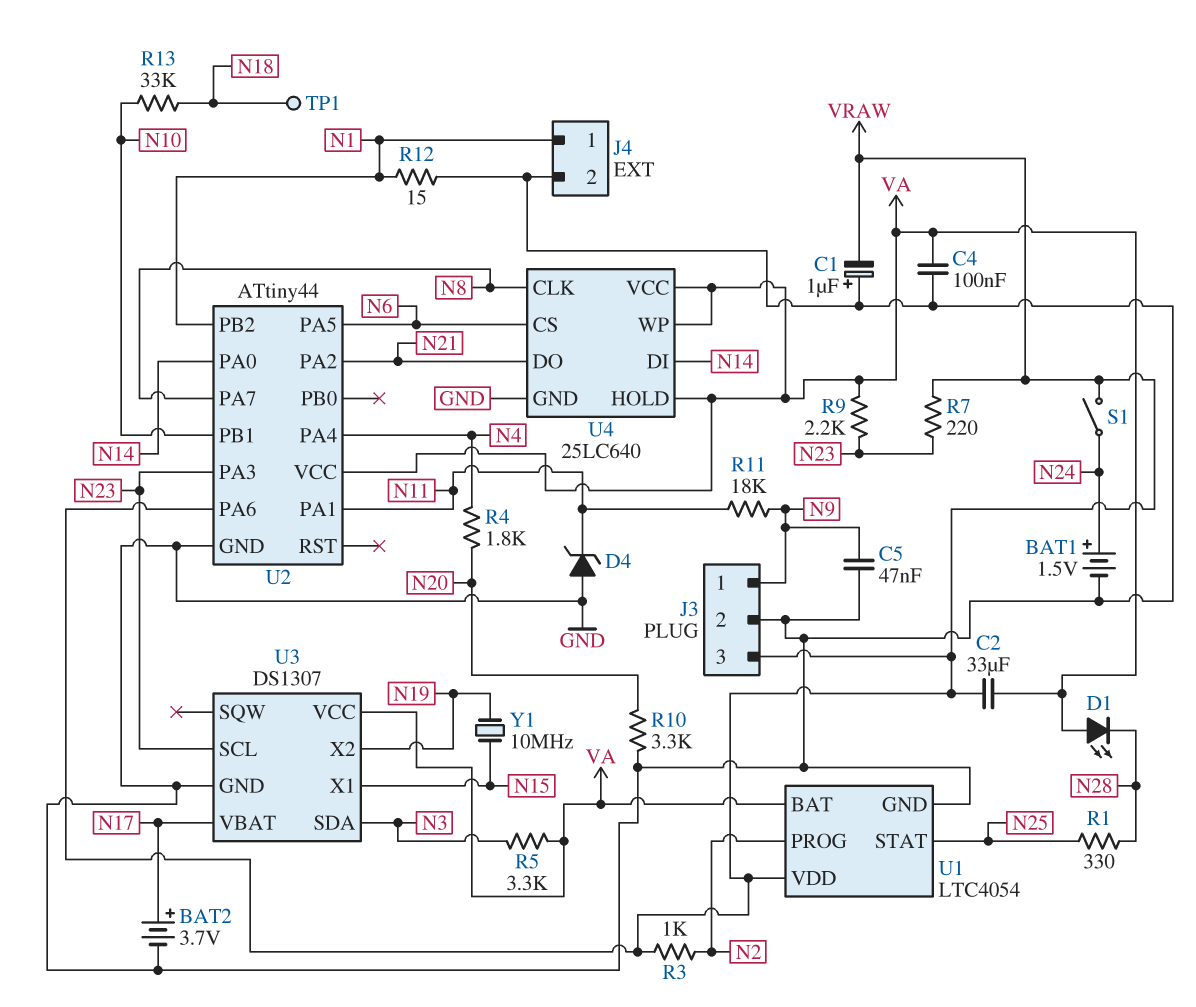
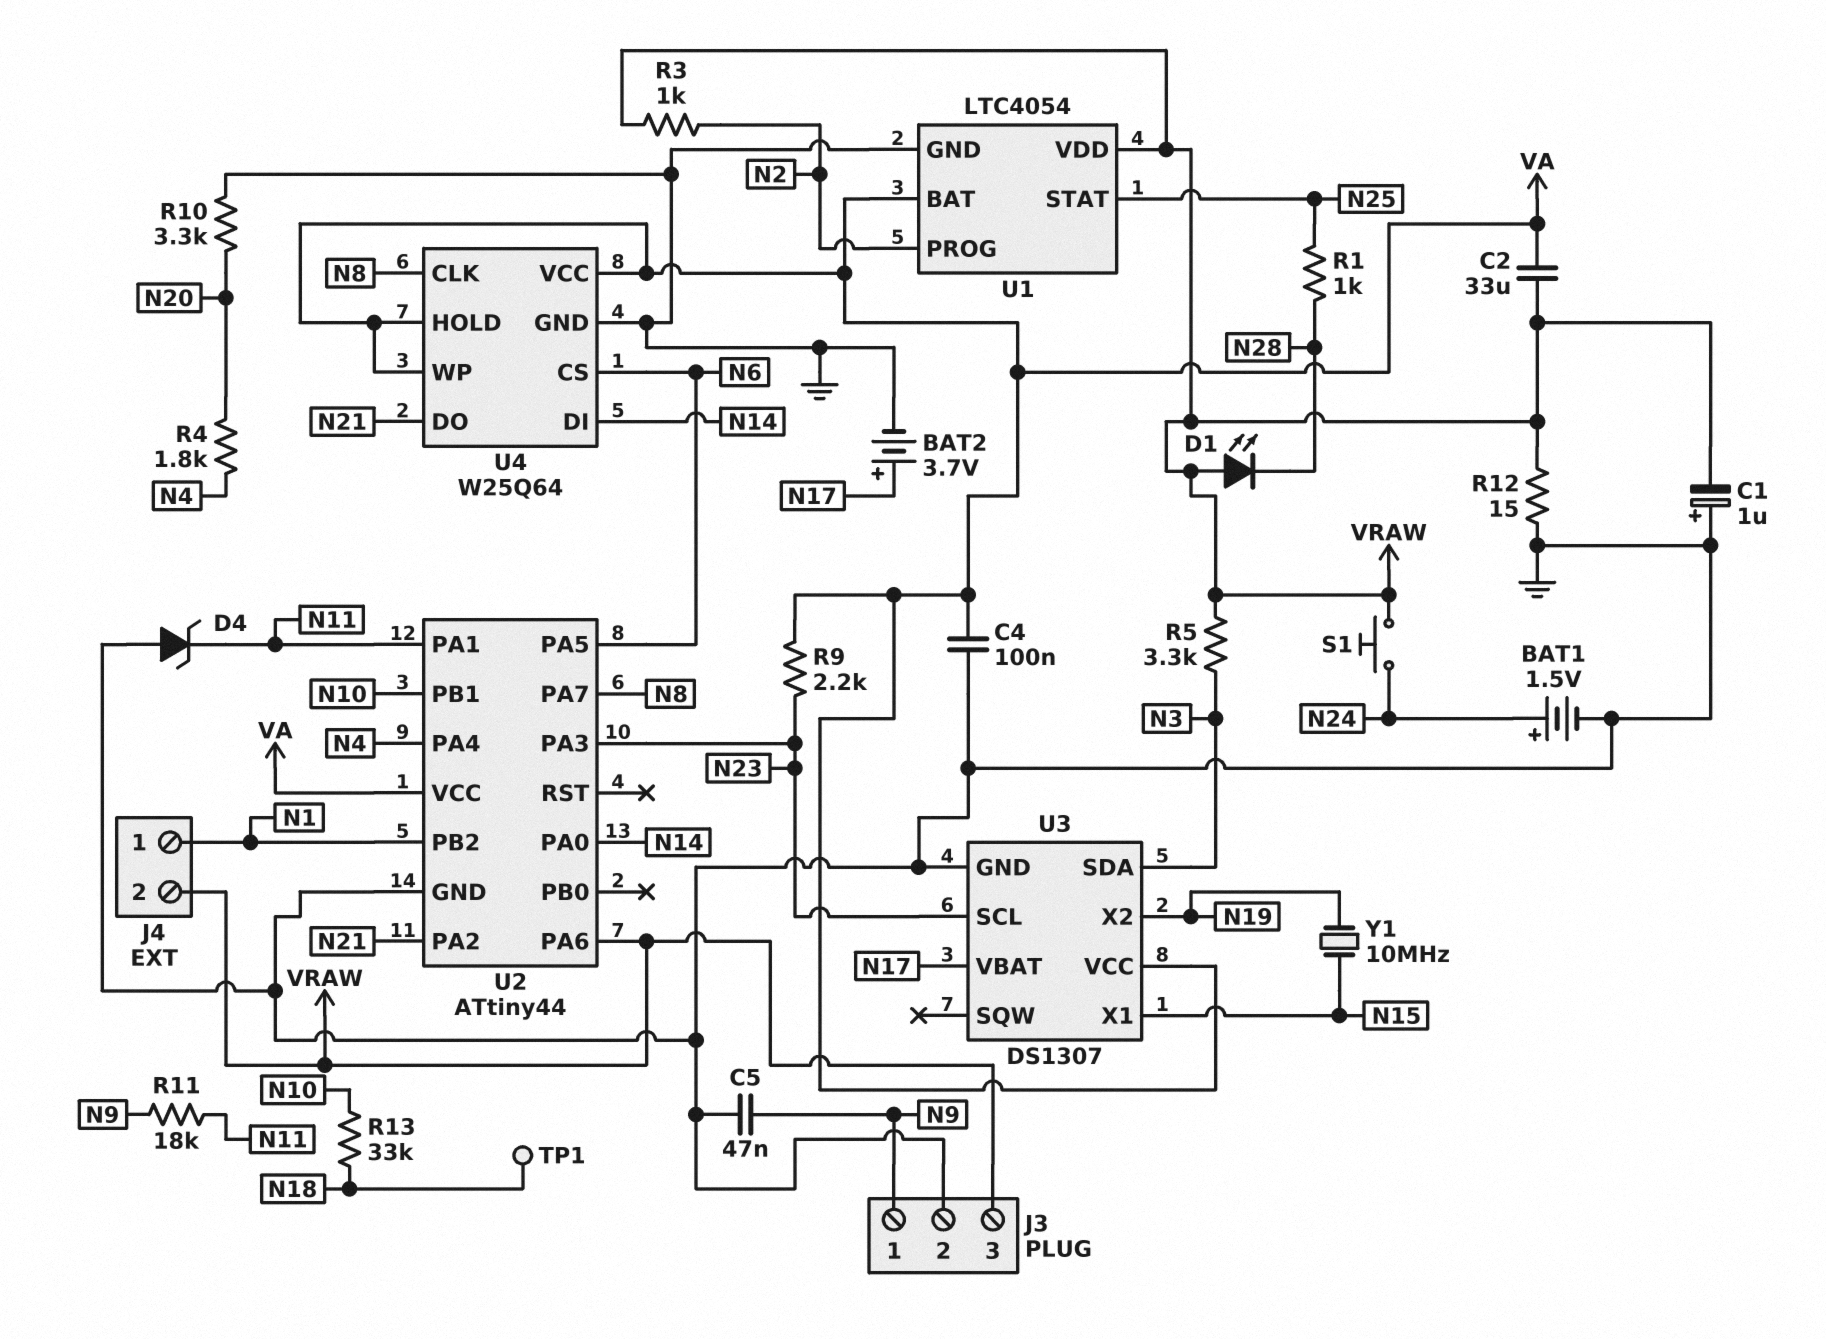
D1: LED (A VA, K N28) -> LED (A VRAW, K N28)
J4 pin 2: GND -> VRAW
R1: 330 (N25, N28) -> 1k (N25, N28)
R5: 3.3k (N3, VA) -> 3.3k (N3, VRAW)
R7: 220 (N23, VRAW) -> none
R12: 15 (GND, N1) -> 15 (GND, VRAW)
S1: switch (N24, VRAW) -> button (N24, VRAW)
U4: 25LC640 -> W25Q64

